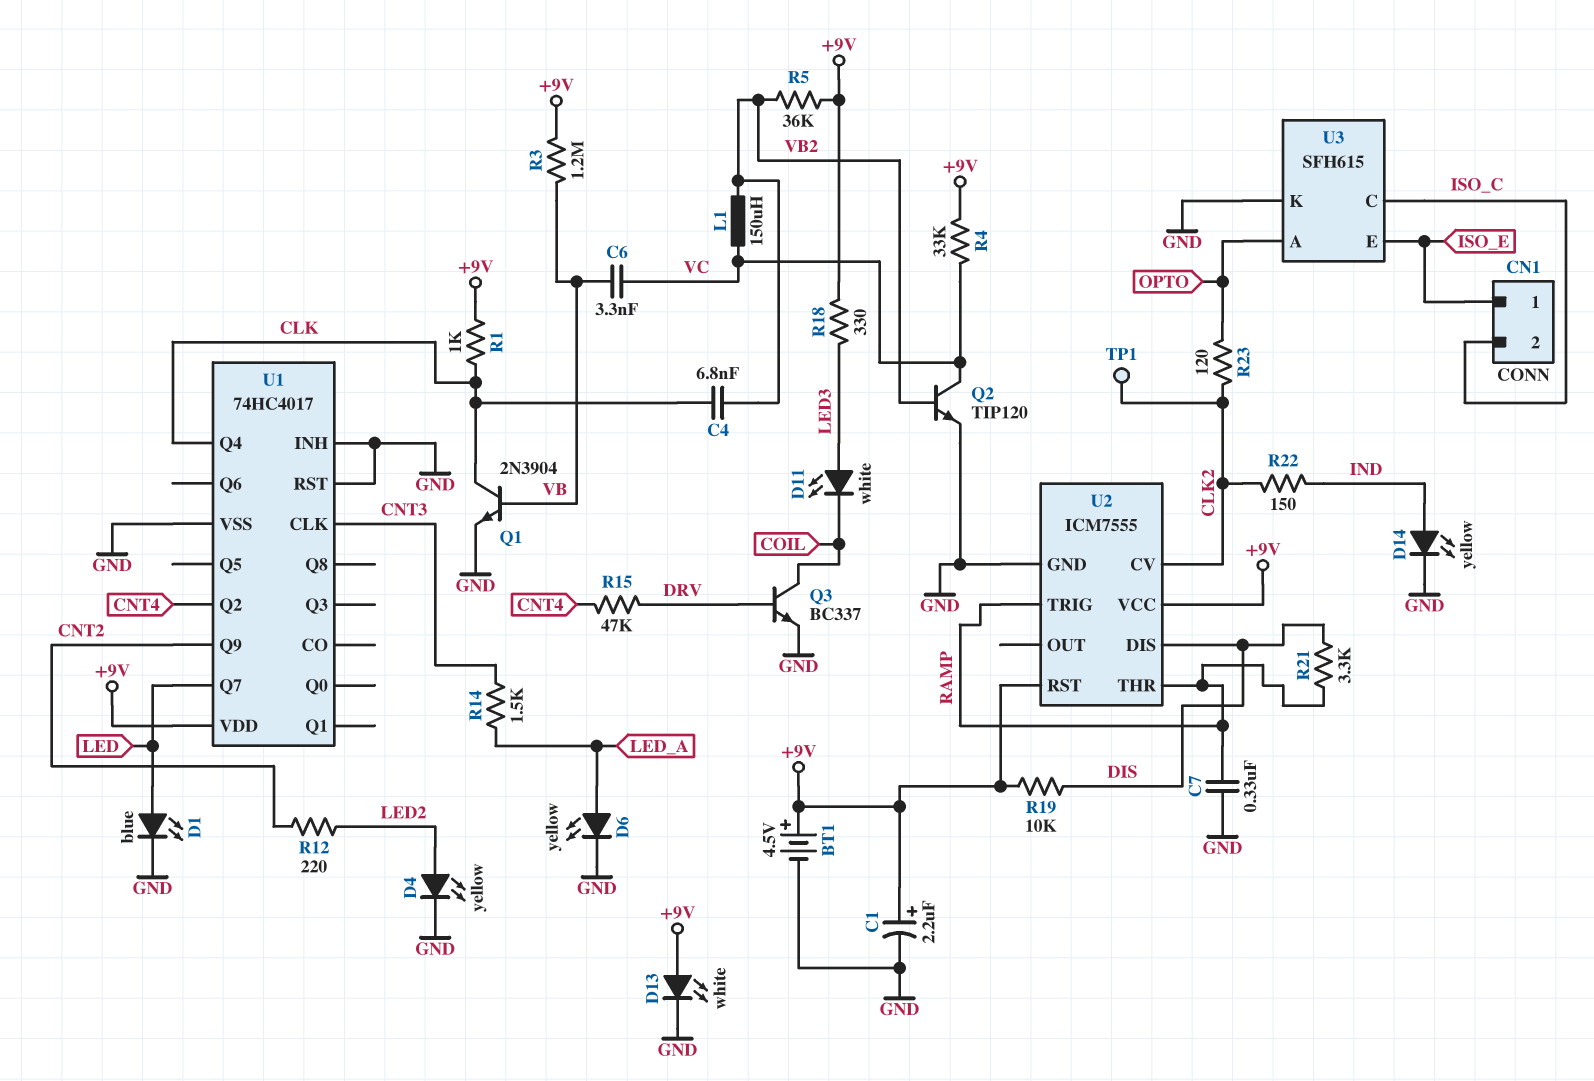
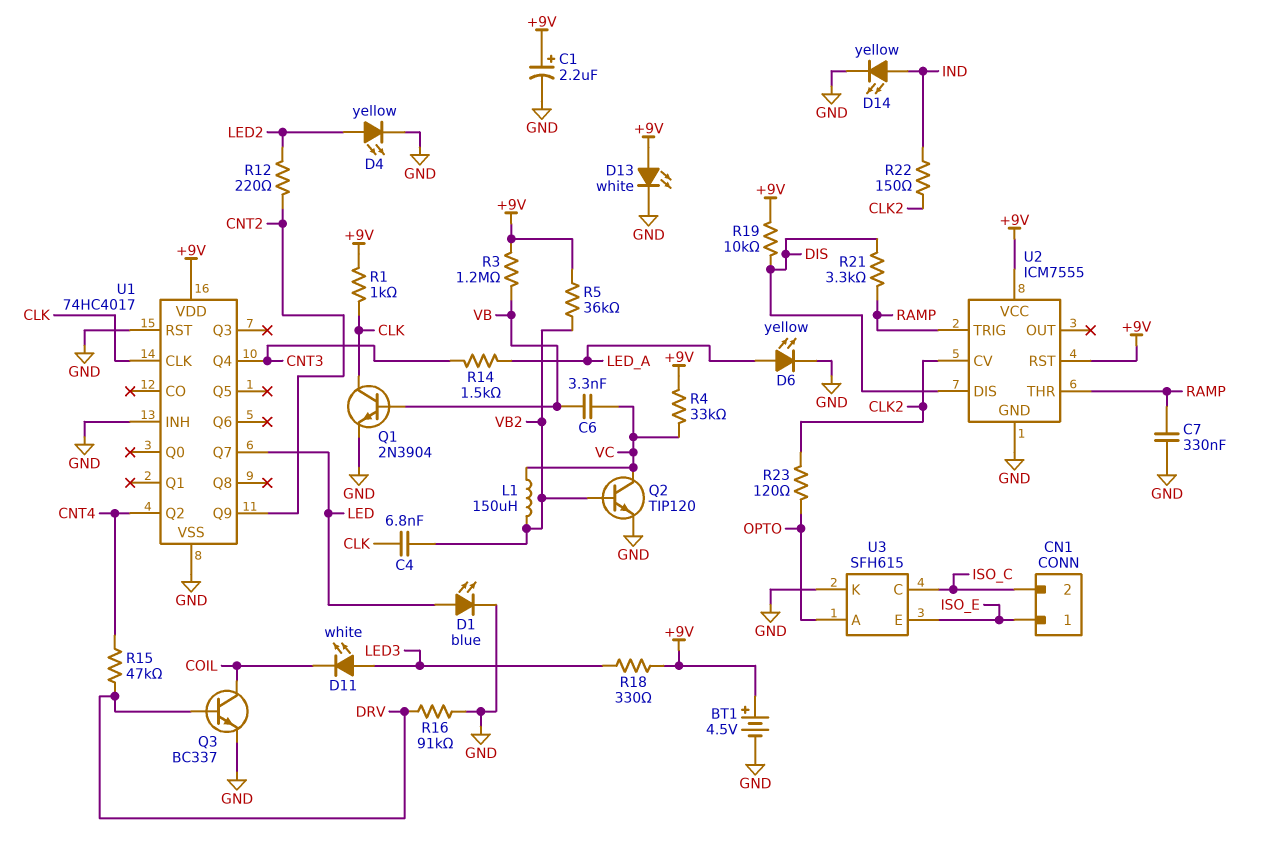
R16: none -> 91k (DRV, GND)
TP1: test point (CLK2) -> none
U1 pin CLK: CNT3 -> CLK
U1 pin Q4: CLK -> CNT3

